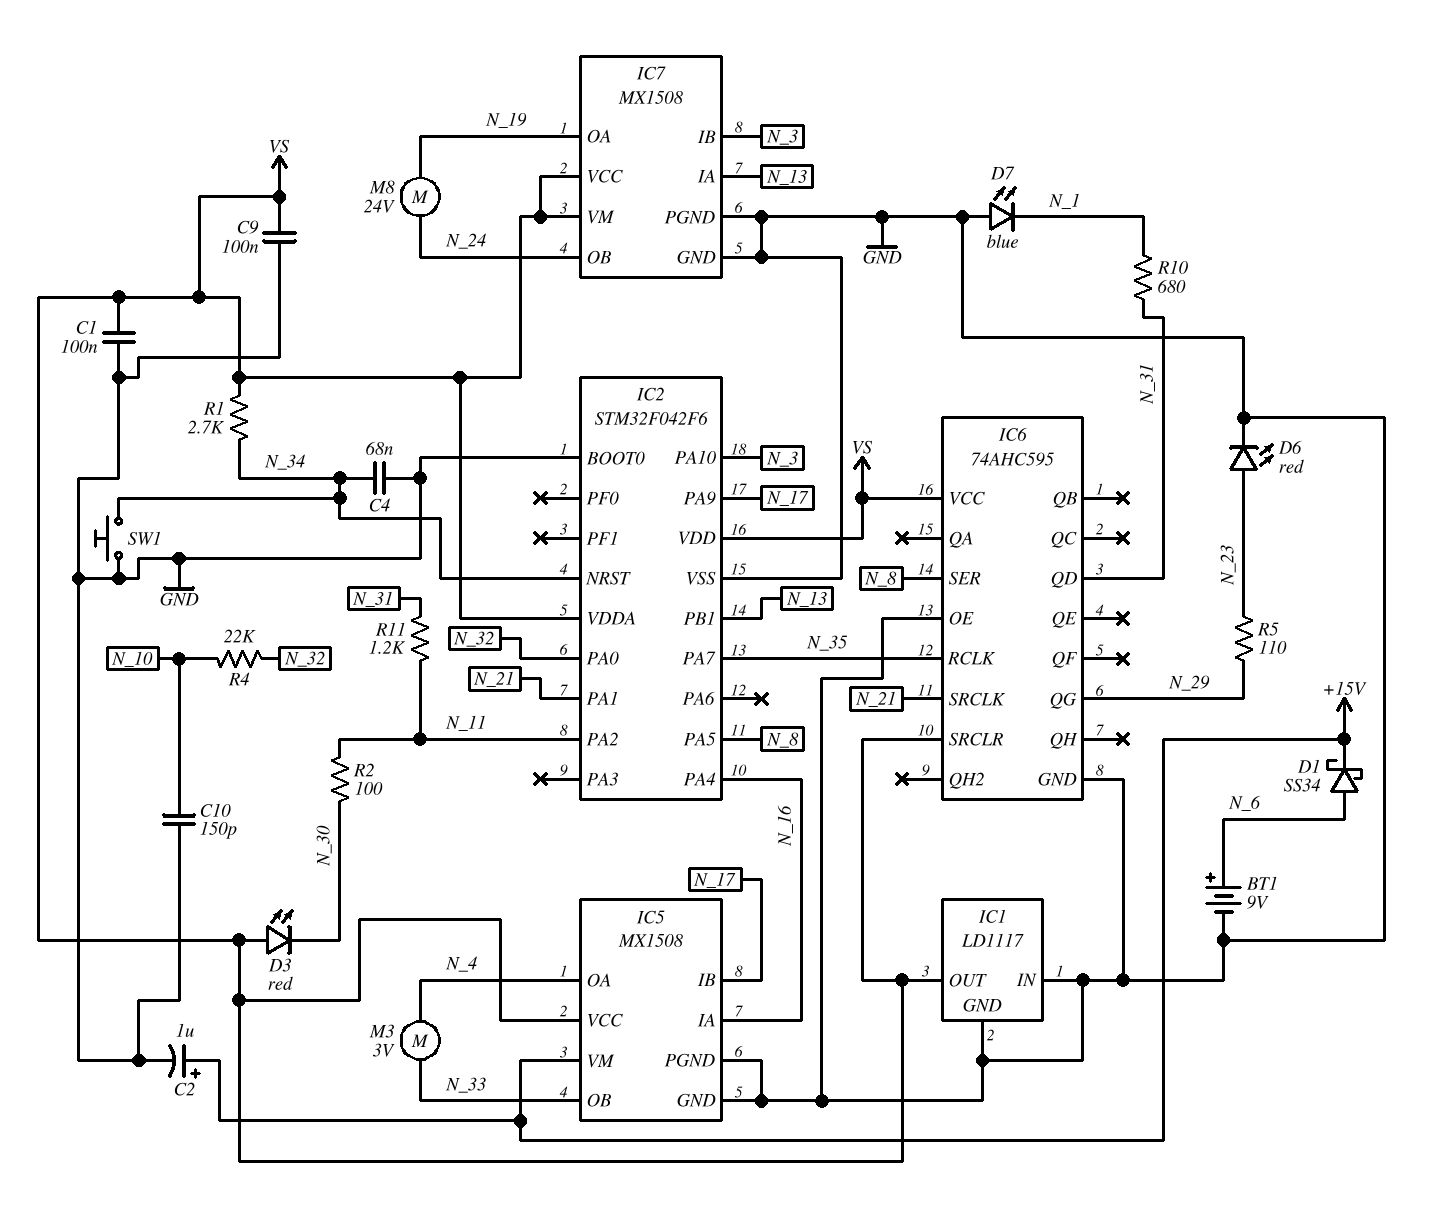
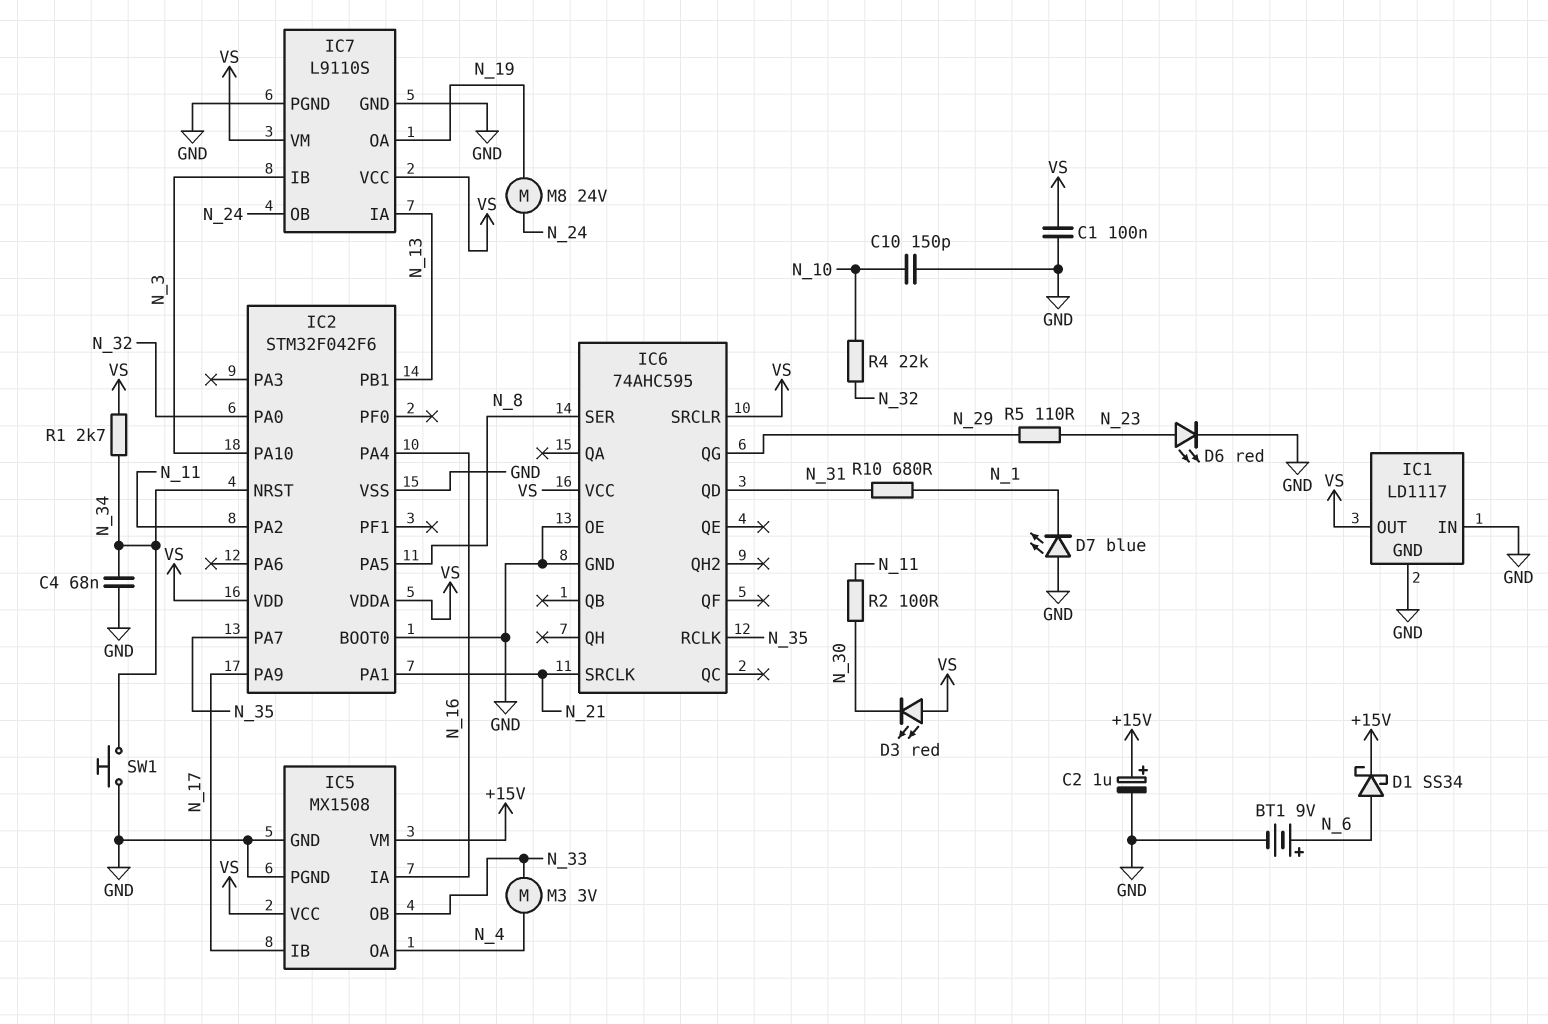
C9: 100nF (GND, VS) -> none
IC7: MX1508 -> L9110S
R11: 1.2k (N_11, N_31) -> none

